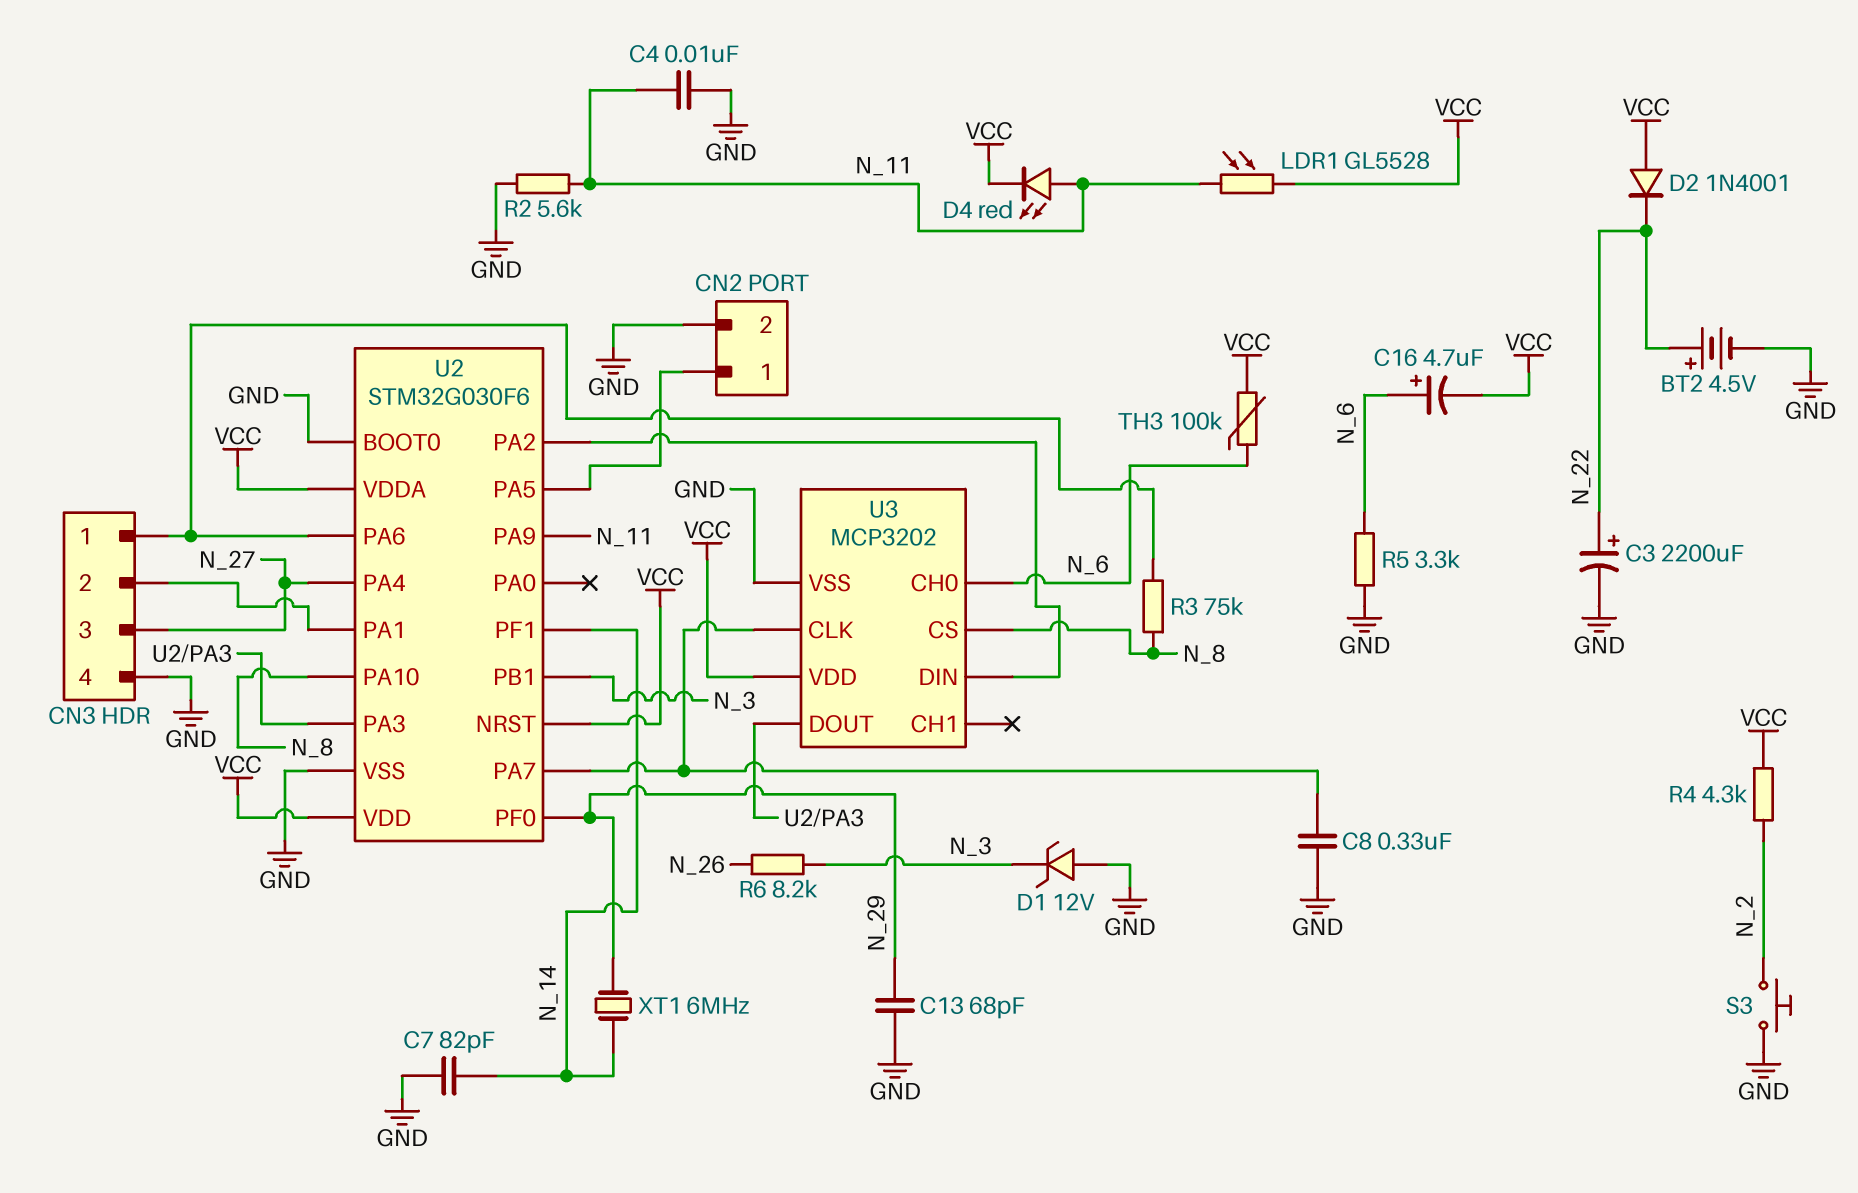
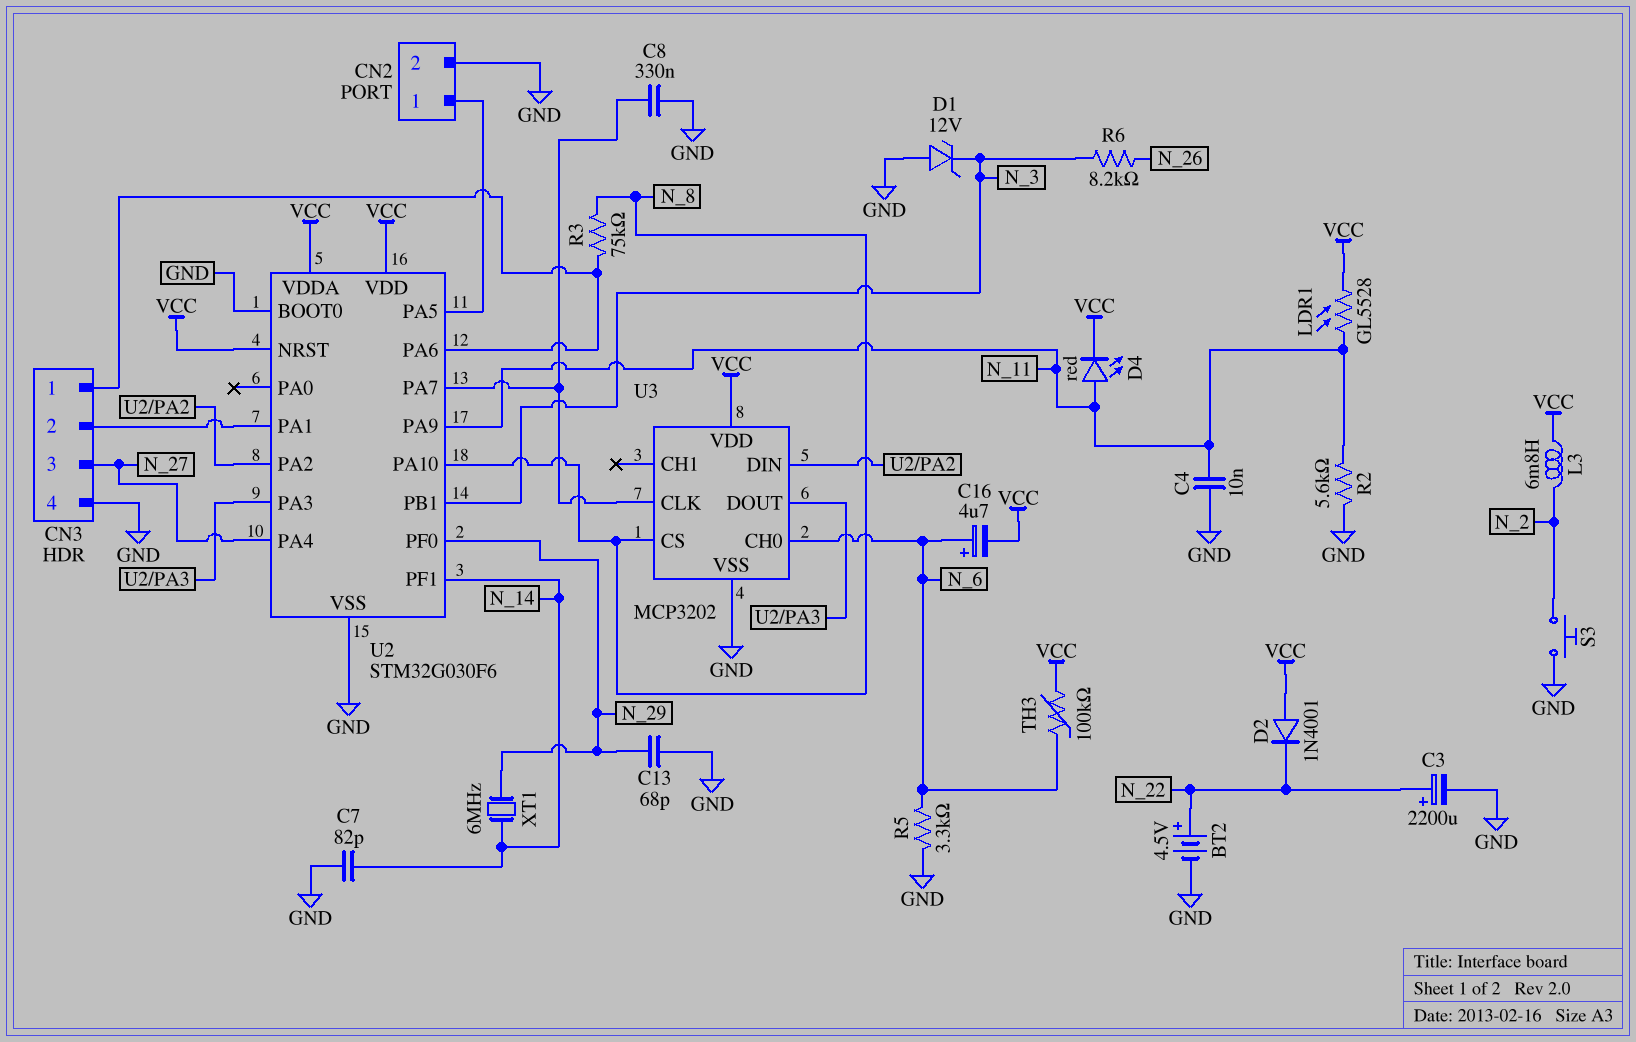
L3: none -> 6.8mH (N_2, VCC)
R4: 4.3k (N_2, VCC) -> none

